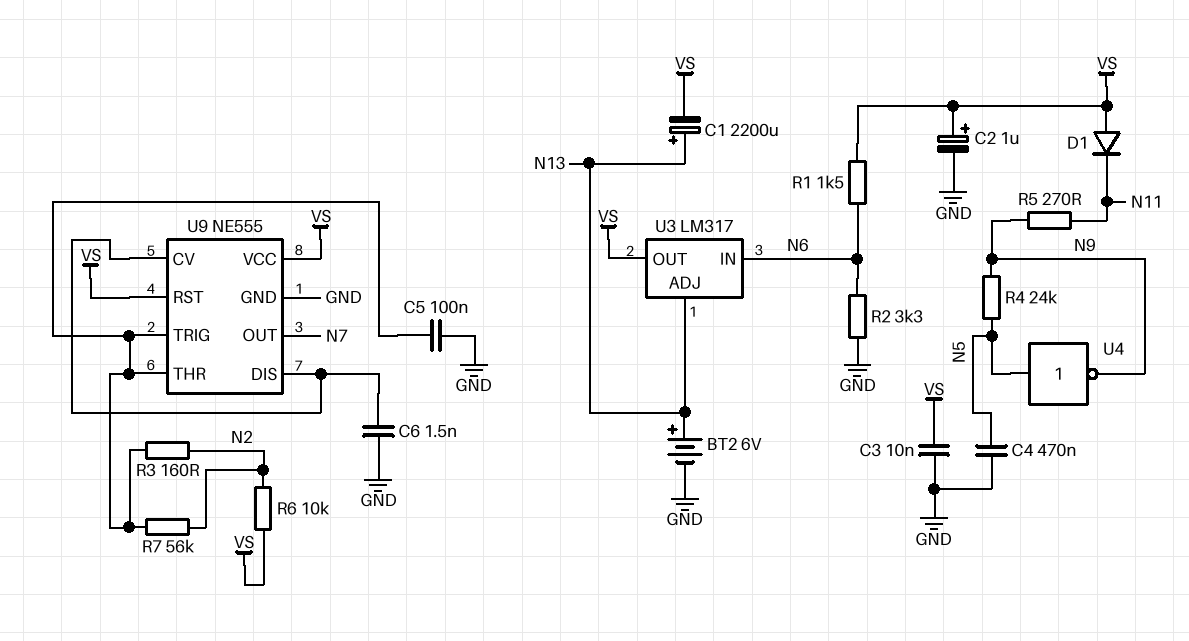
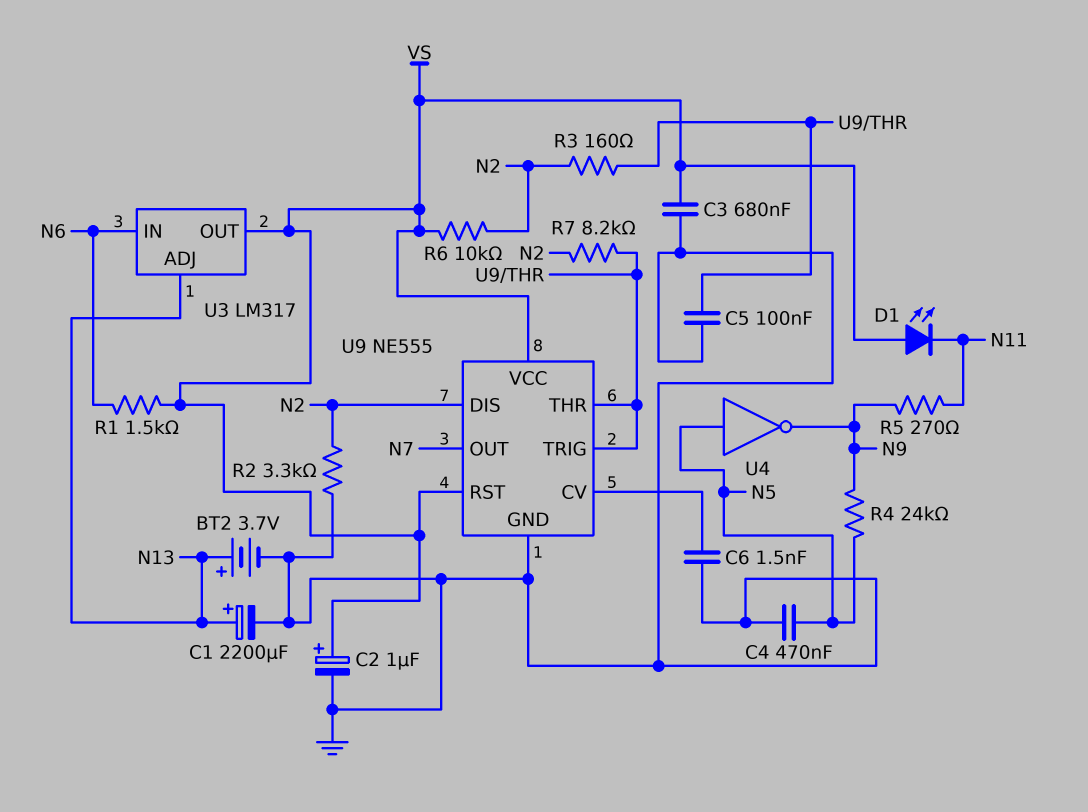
BT2: 6V (plus N13, minus GND) -> 3.7V (plus N13, minus GND)
C1: 2200uF (plus N13, minus VS) -> 2200uF (plus N13, minus GND)
C3: 10nF (GND, VS) -> 680nF (GND, VS)
D1: diode (A VS, K N11) -> LED (A VS, K N11)
R2: 3.3k (GND, N6) -> 3.3k (GND, N2)
R7: 56k (N2, U9/THR) -> 8.2k (N2, U9/THR)
U9 pin DIS: U9/CV -> N2

